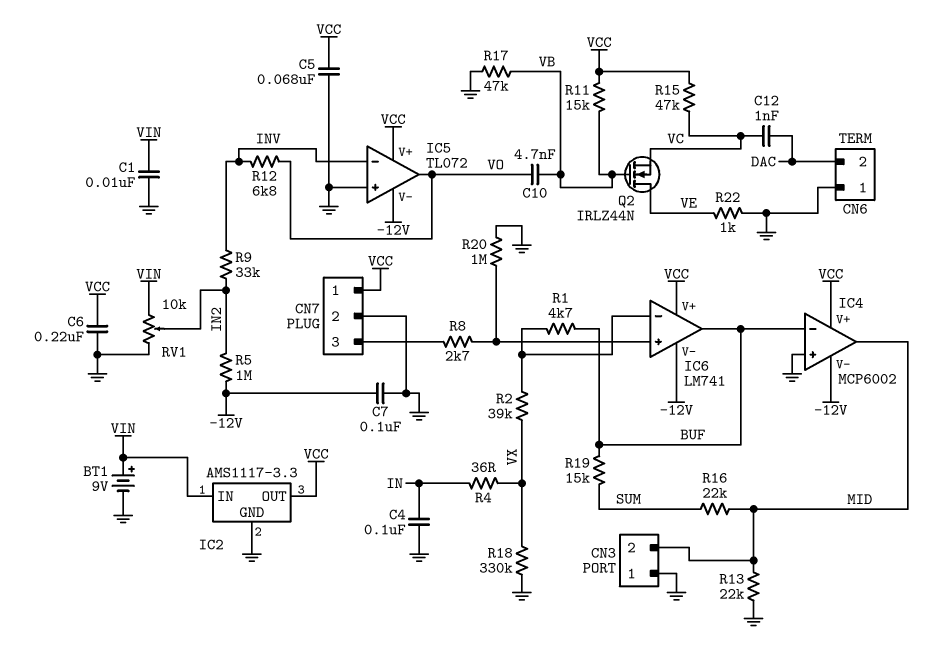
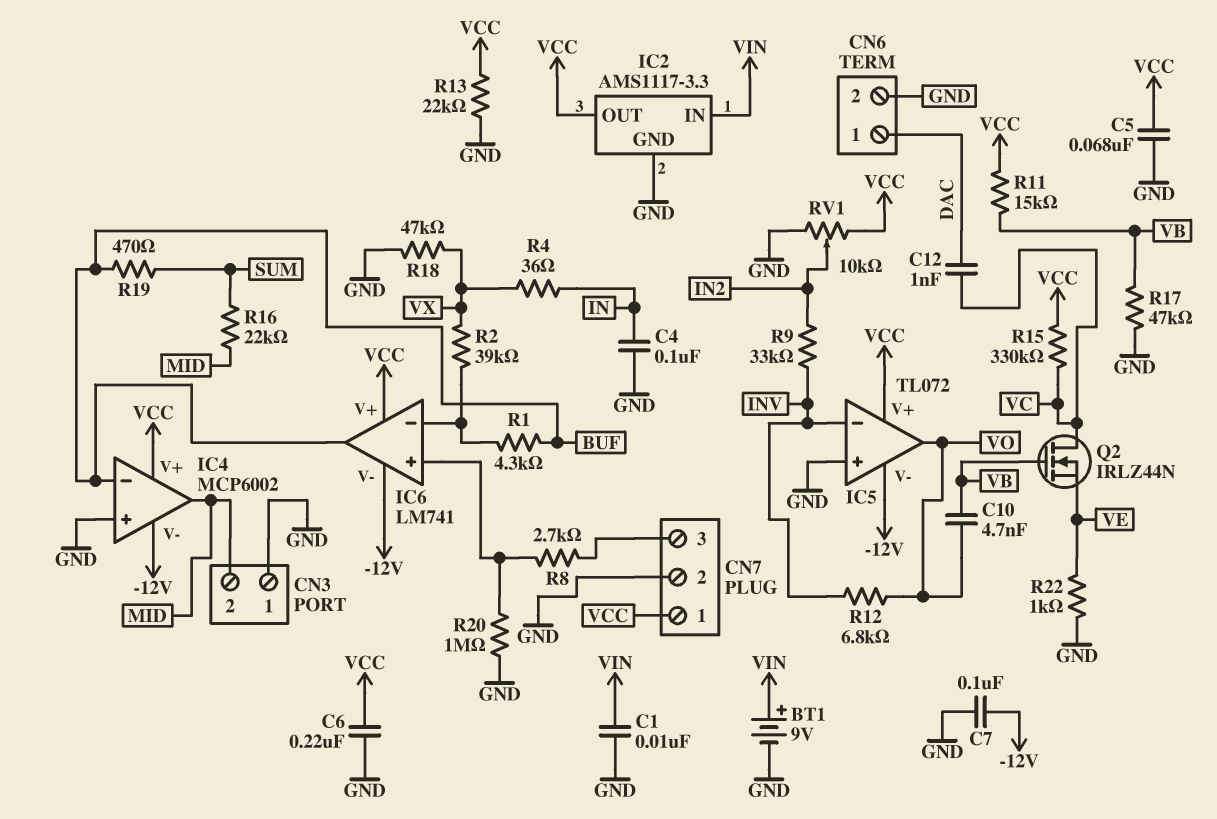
CN6 pin 1: GND -> DAC
CN6 pin 2: DAC -> GND
Q2: NMOS IRLZ44N (G VB, D VE, S VC) -> NMOS IRLZ44N (G VB, D VC, S VE)
R1: 4.7k (BUF, IC6/in-) -> 4.3k (BUF, IC6/in-)
R5: 1M (-12V, IN2) -> none
R13: 22k (GND, MID) -> 22k (GND, VCC)
R15: 47k (VC, VCC) -> 330k (VC, VCC)
R18: 330k (GND, VX) -> 47k (GND, VX)
R19: 15k (BUF, SUM) -> 470 (BUF, SUM)
RV1: 10k (GND, VIN, wiper IN2) -> 10k (GND, VCC, wiper IN2)

